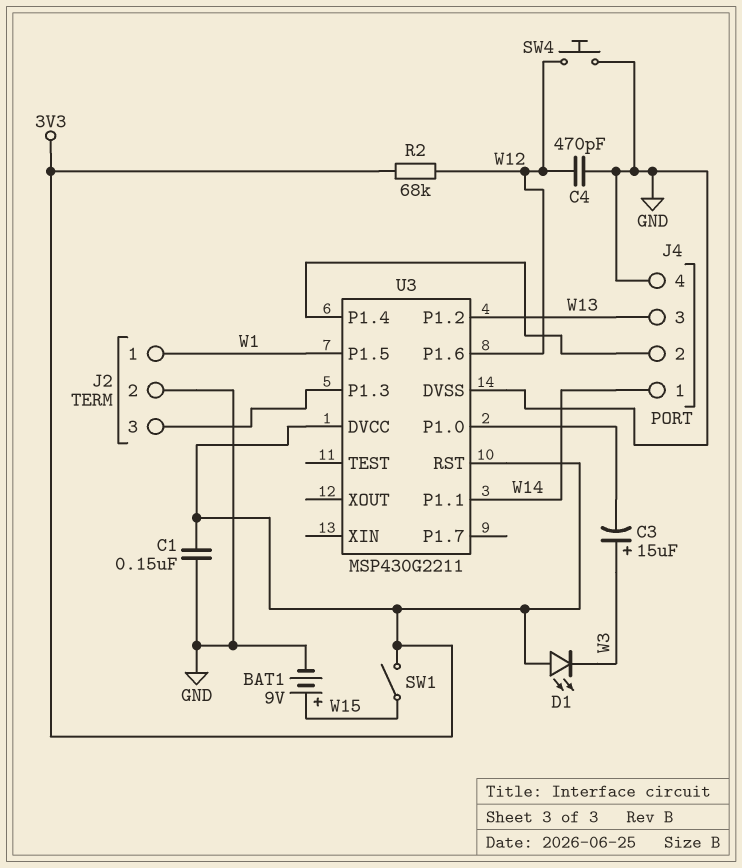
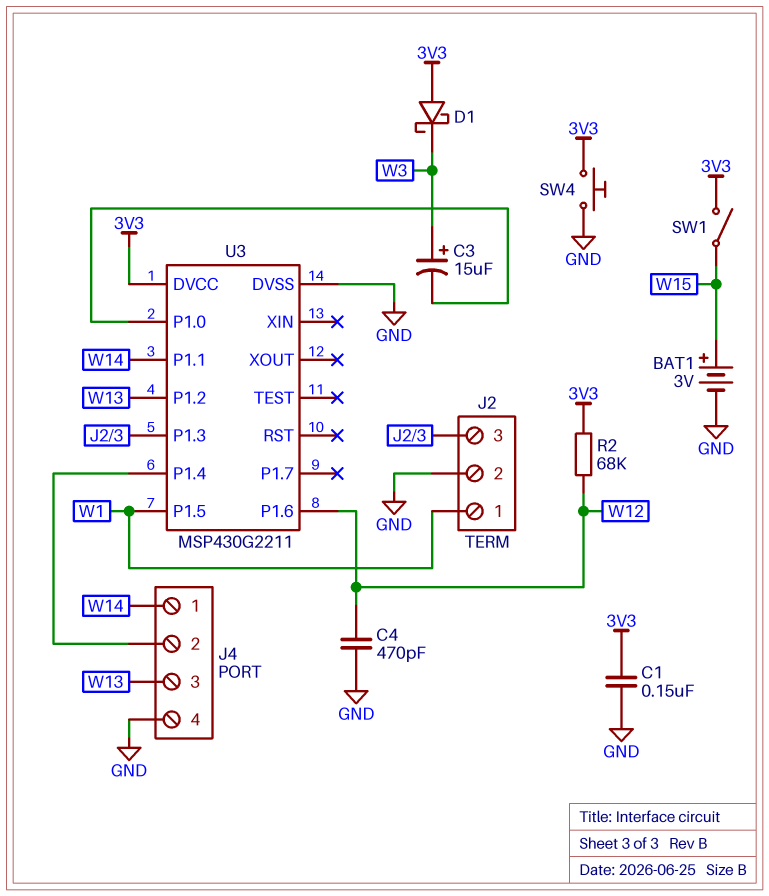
BAT1: 9V (plus W15, minus GND) -> 3V (plus W15, minus GND)
D1: LED (A 3V3, K W3) -> schottky (A 3V3, K W3)
SW4: button (GND, W12) -> button (3V3, GND)
U3 pin RST: 3V3 -> none

